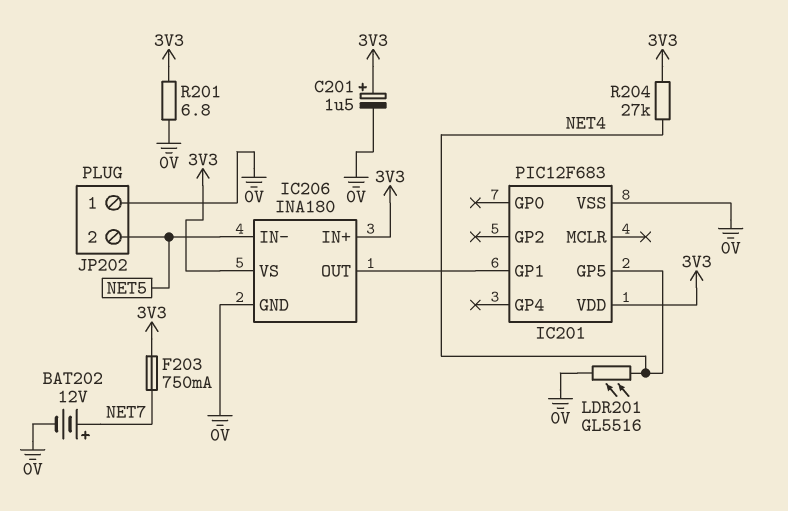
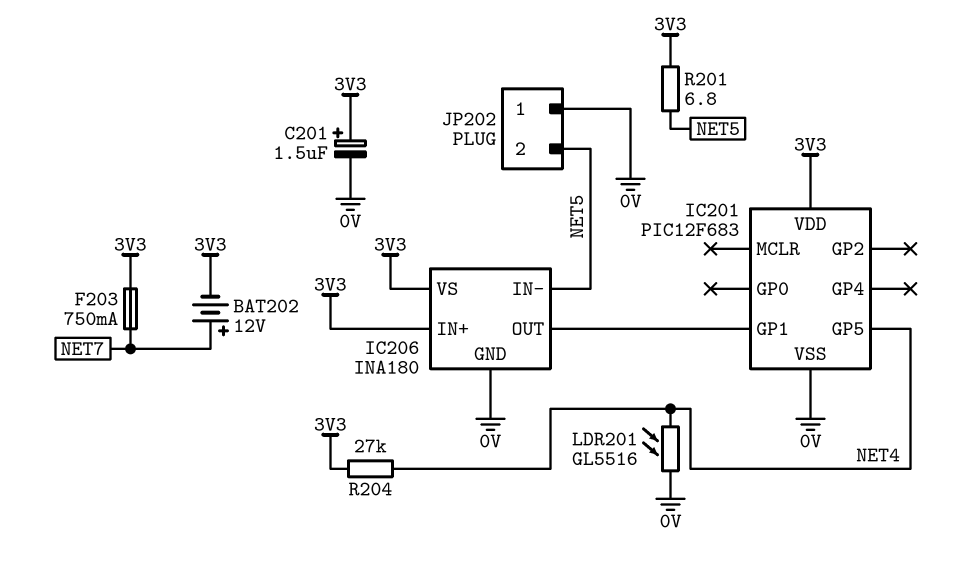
BAT202: 12V (plus NET7, minus 0V) -> 12V (plus NET7, minus 3V3)
R201: 6.8 (0V, 3V3) -> 6.8 (3V3, NET5)

